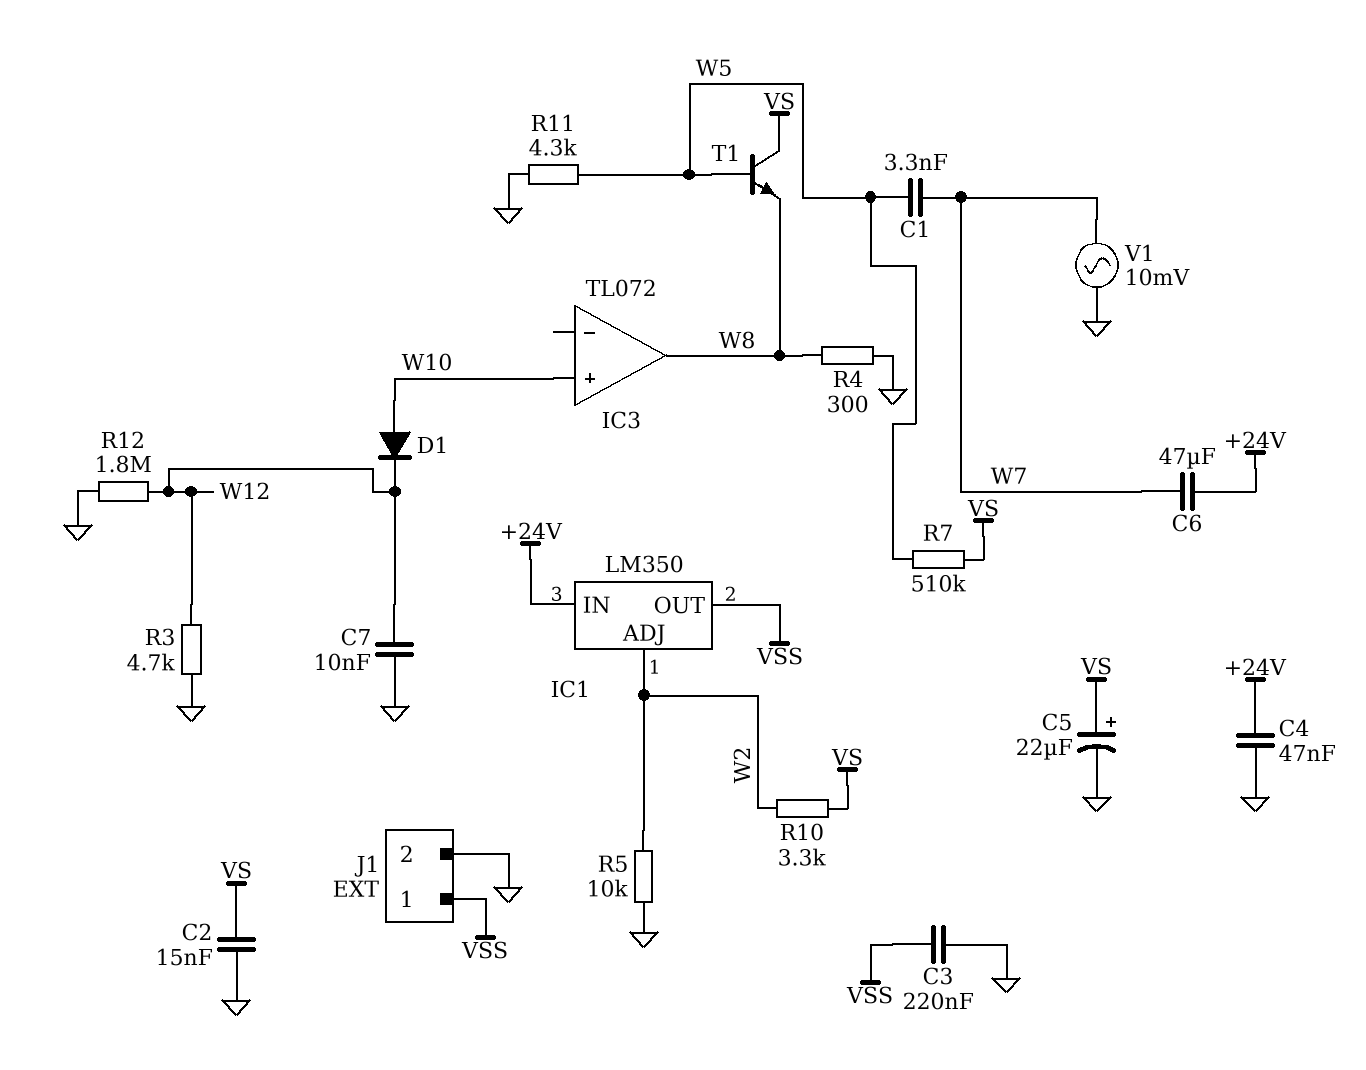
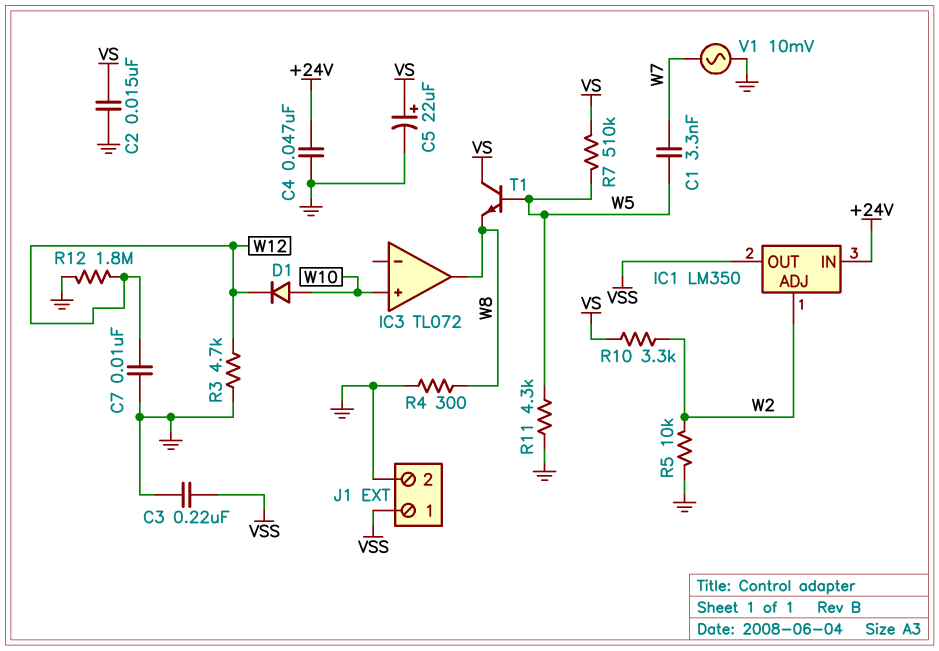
C6: 47uF (+24V, W7) -> none

